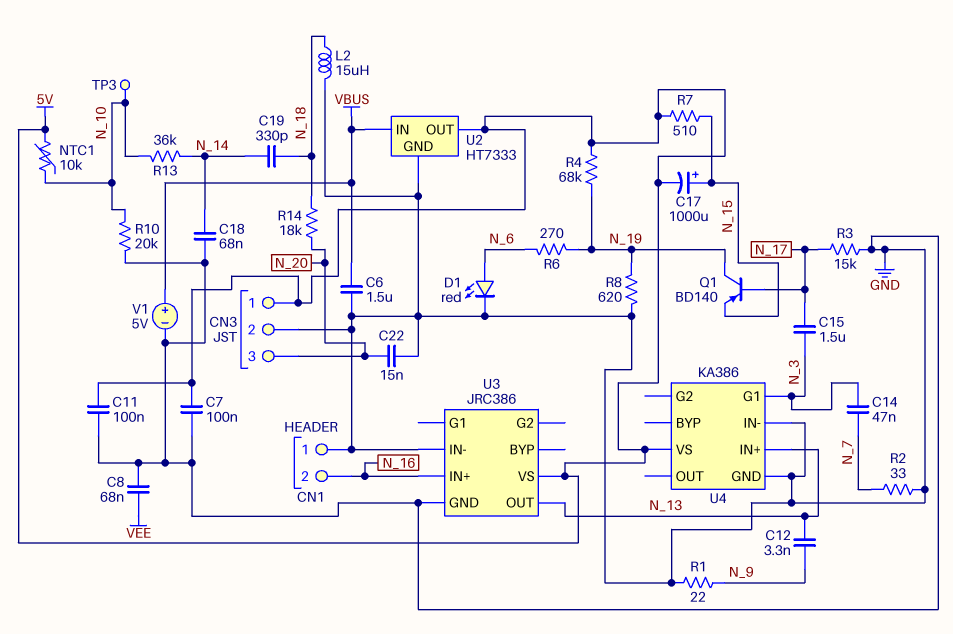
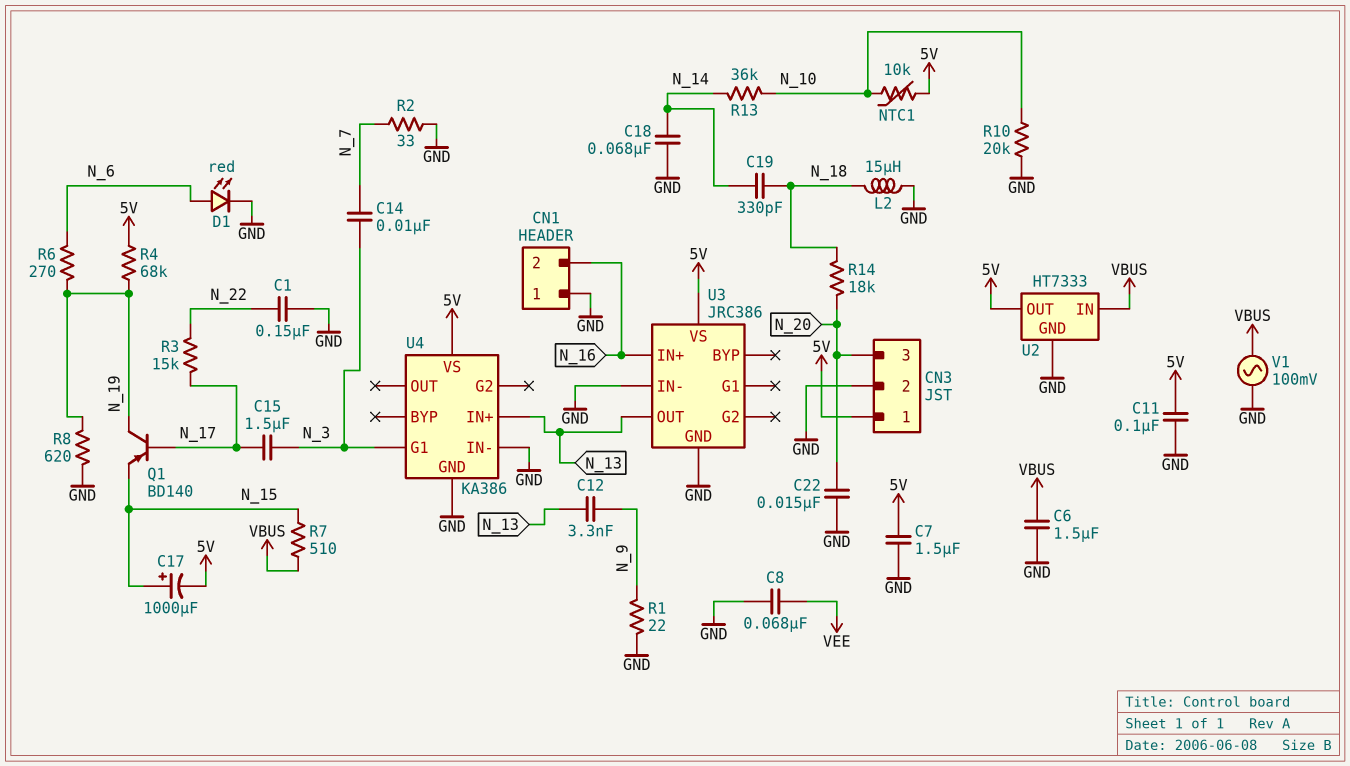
C1: none -> 150nF (GND, N_22)
C7: 100nF (5V, GND) -> 1.5uF (5V, GND)
C14: 47nF (N_3, N_7) -> 10nF (N_3, N_7)
R3: 15k (GND, N_17) -> 15k (N_17, N_22)
R7: 510 (5V, N_15) -> 510 (N_15, VBUS)
TP3: test point (N_10) -> none
V1: 5V (plus VBUS, minus GND) -> AC 100mV (GND, VBUS)

